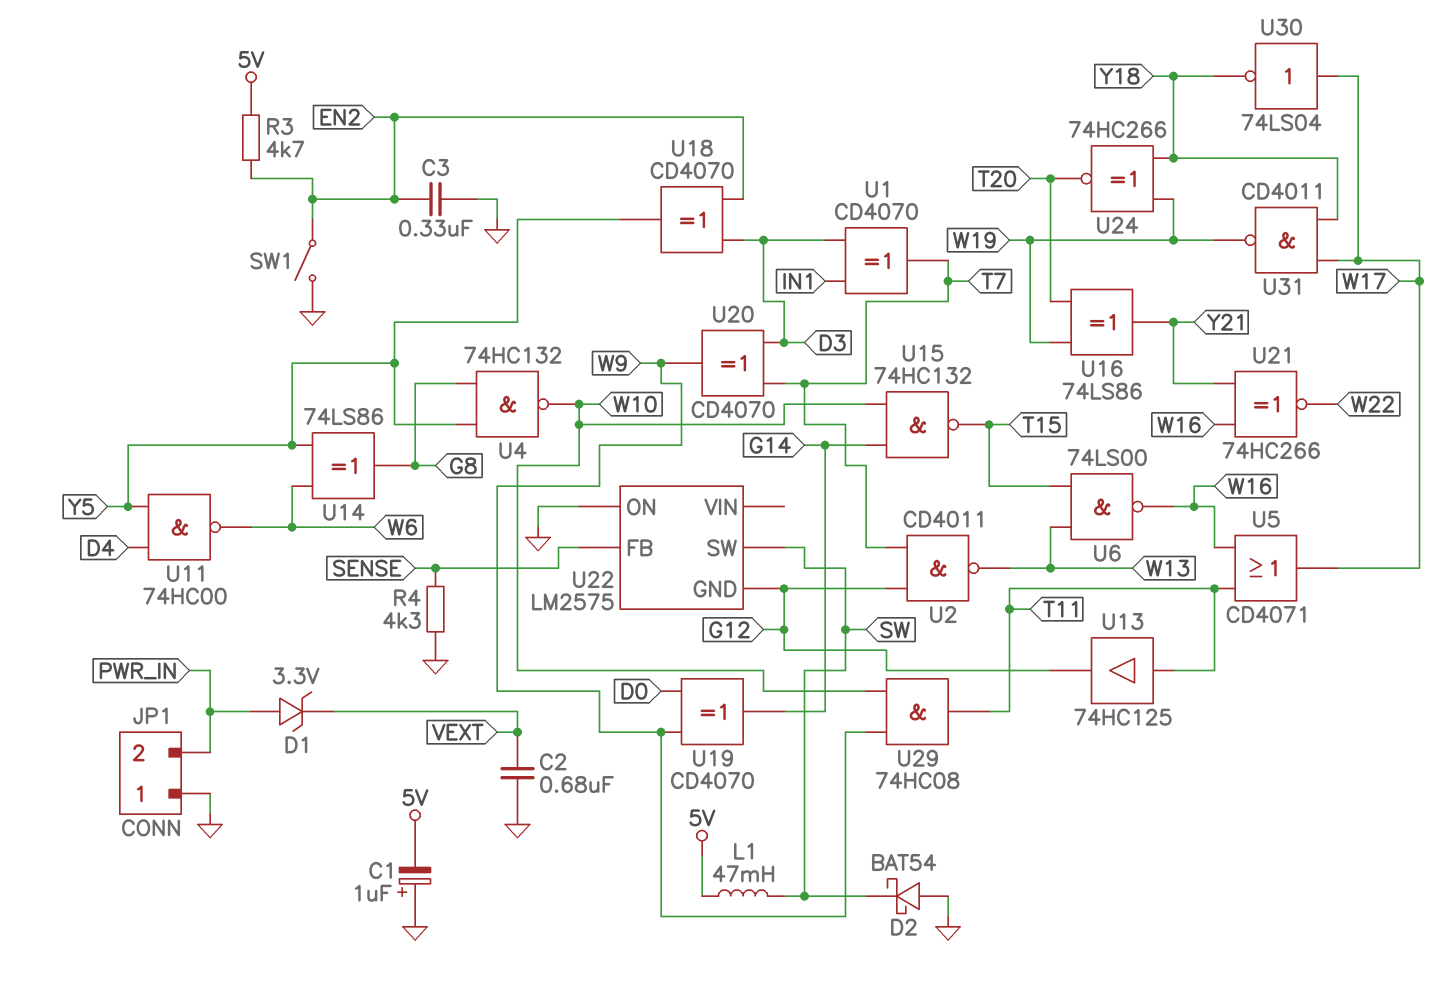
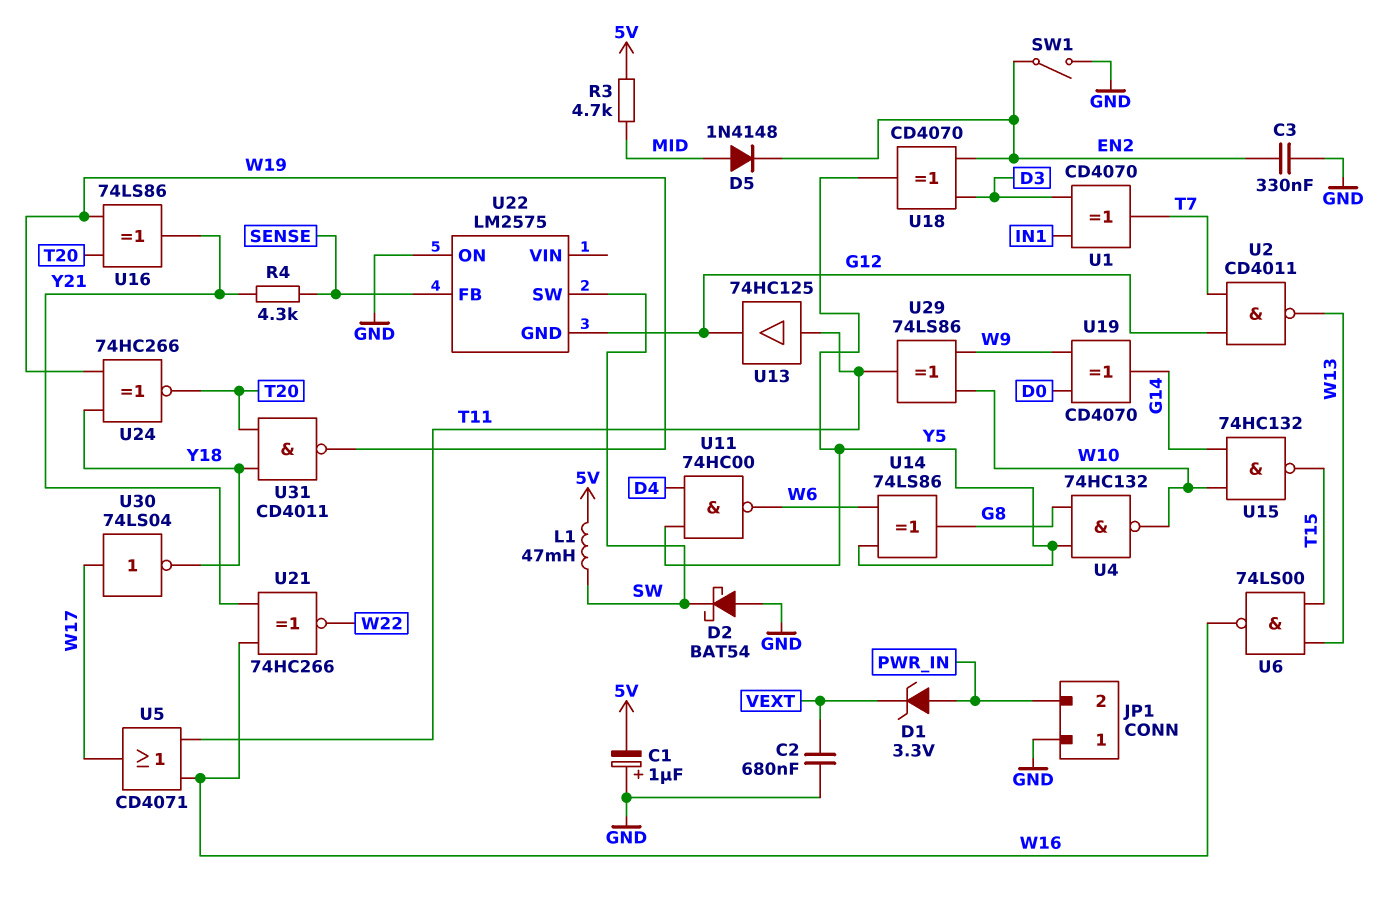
D5: none -> diode 1N4148 (A MID, K EN2)
R3: 4.7k (5V, EN2) -> 4.7k (5V, MID)
R4: 4.3k (GND, SENSE) -> 4.3k (SENSE, Y21)
U20: XOR CD4070 (in D3, in T7, out W9) -> none
U29: AND 74HC08 (in W9, in W10, out T11) -> XOR 74LS86 (in W9, in W10, out T11)
U31: NAND CD4011 (in W17, in Y18, out W19) -> NAND CD4011 (in T20, in Y18, out W19)

